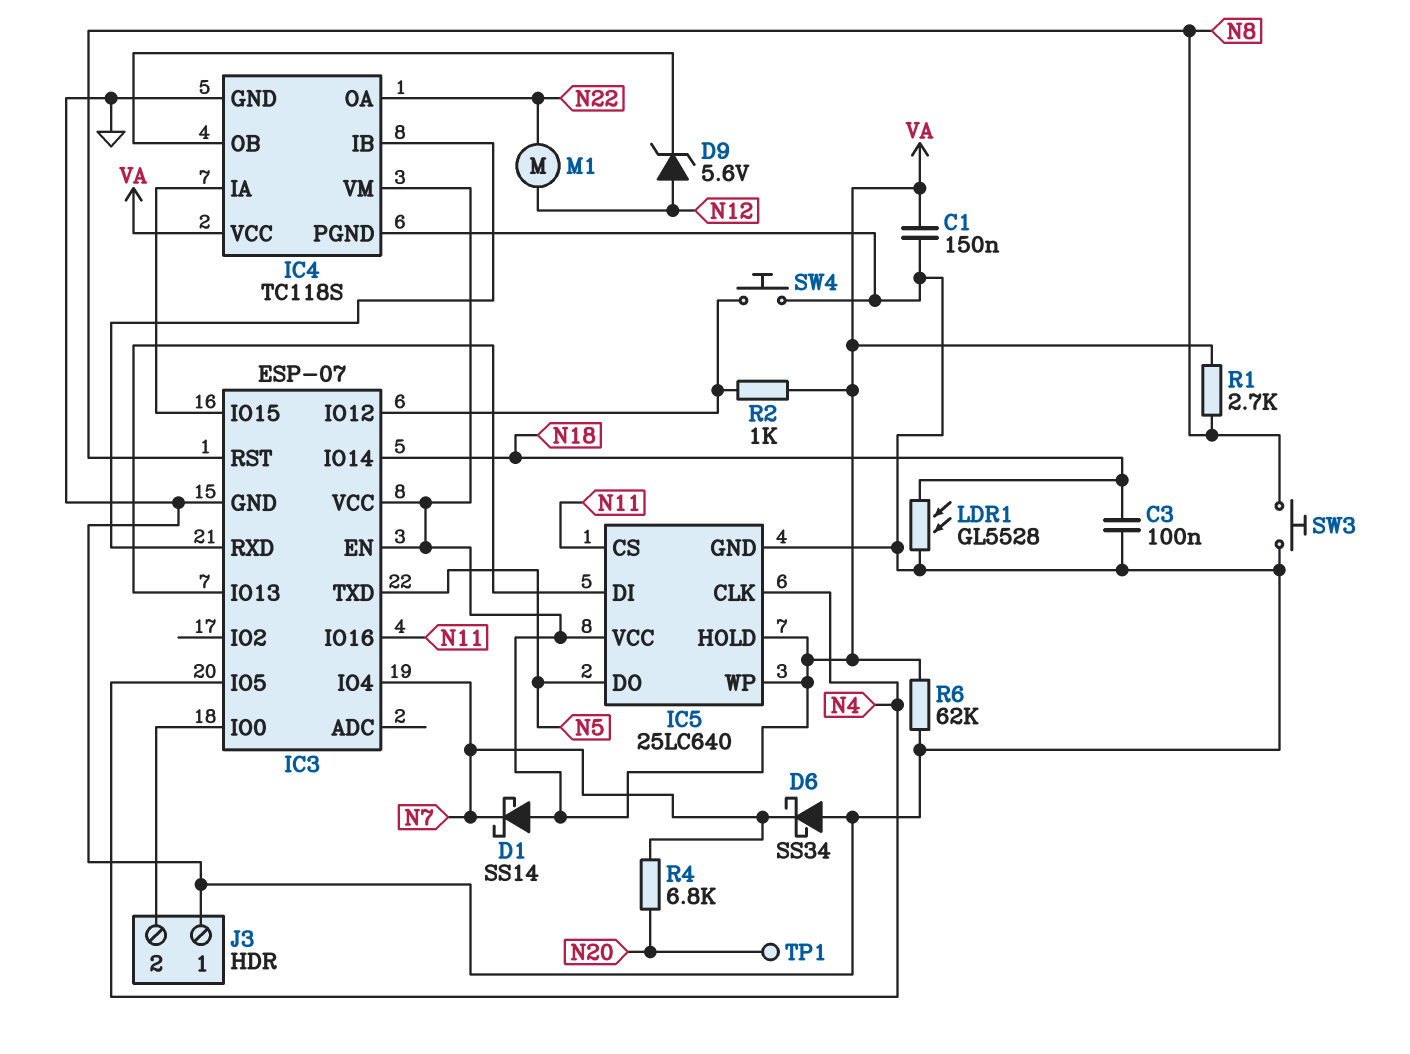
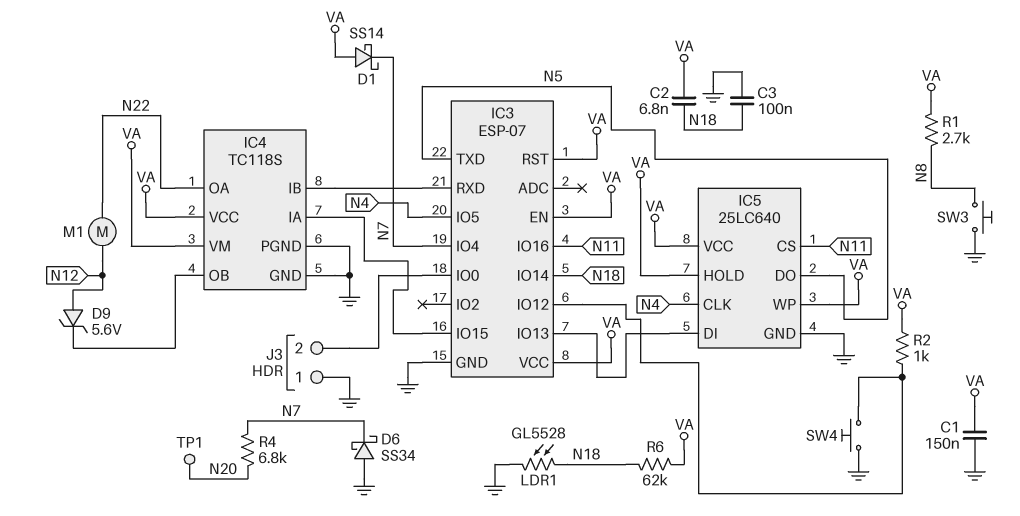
C2: none -> 6.8nF (N18, VA)
IC3 pin RST: N8 -> VA
R6: 62k (GND, VA) -> 62k (N18, VA)

